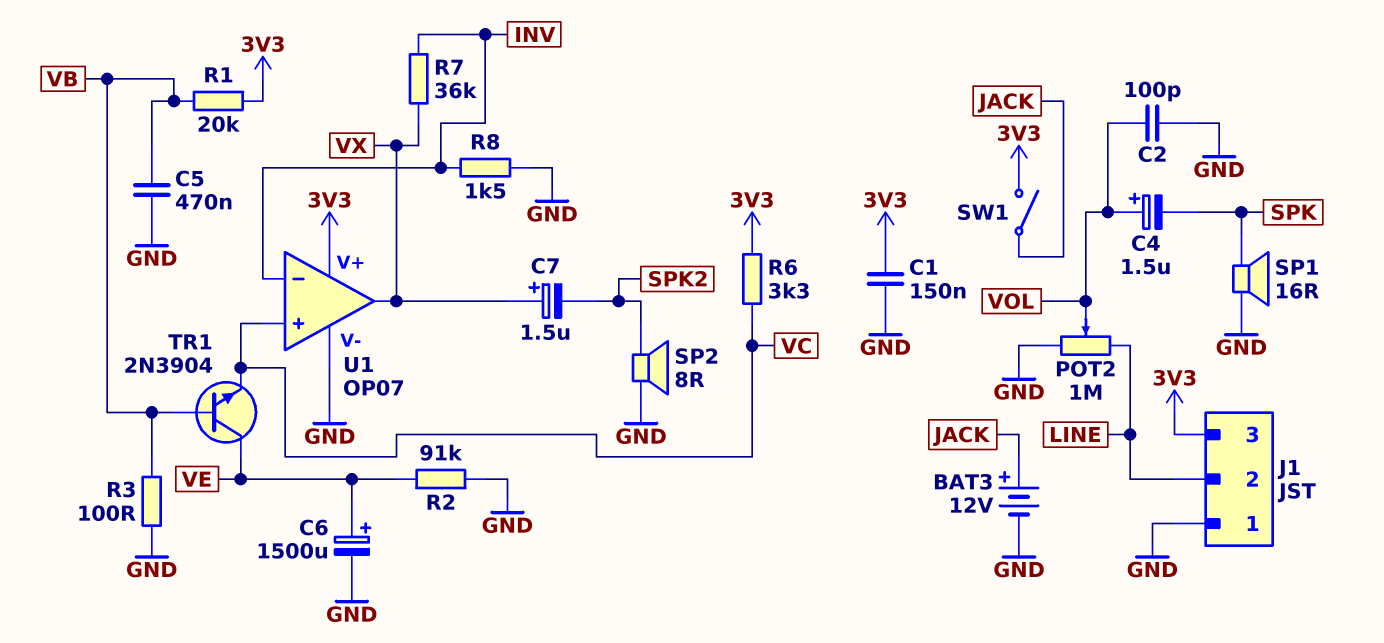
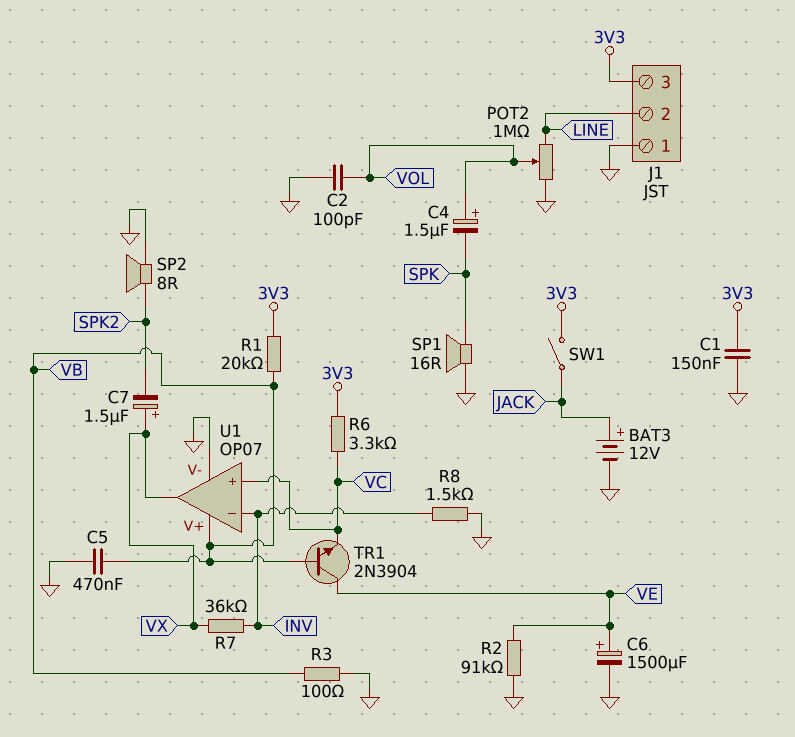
U1 pin V+: 3V3 -> VB

